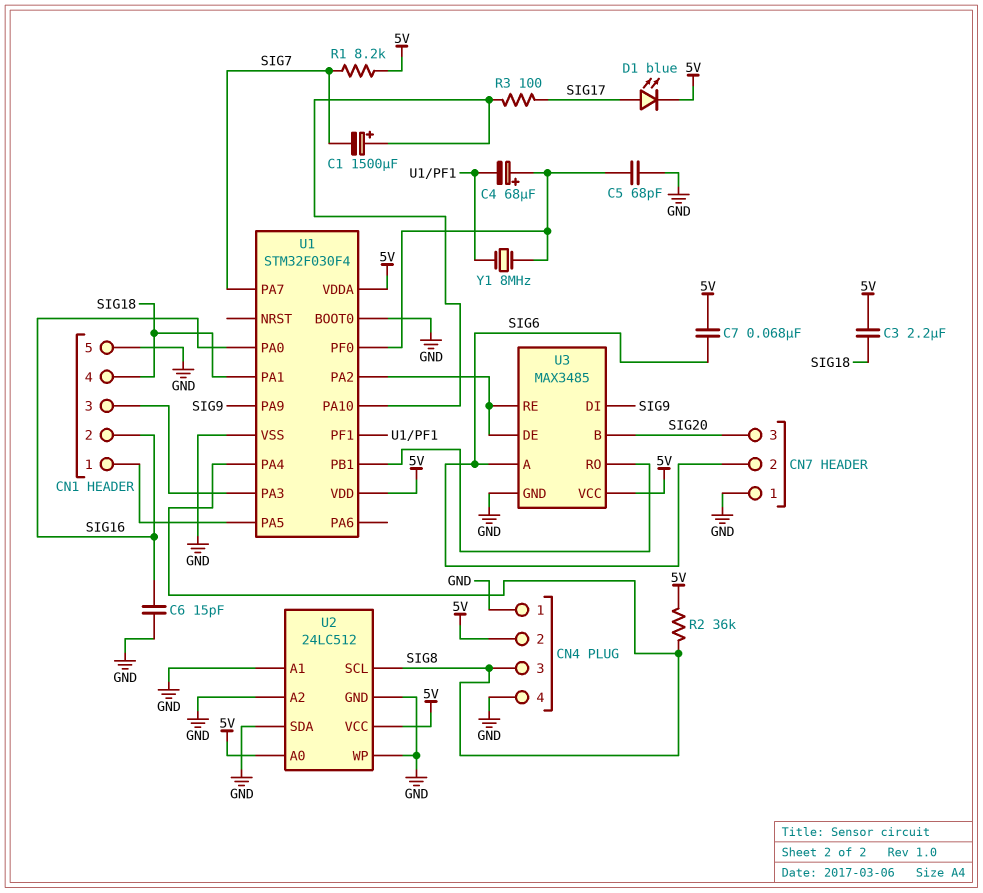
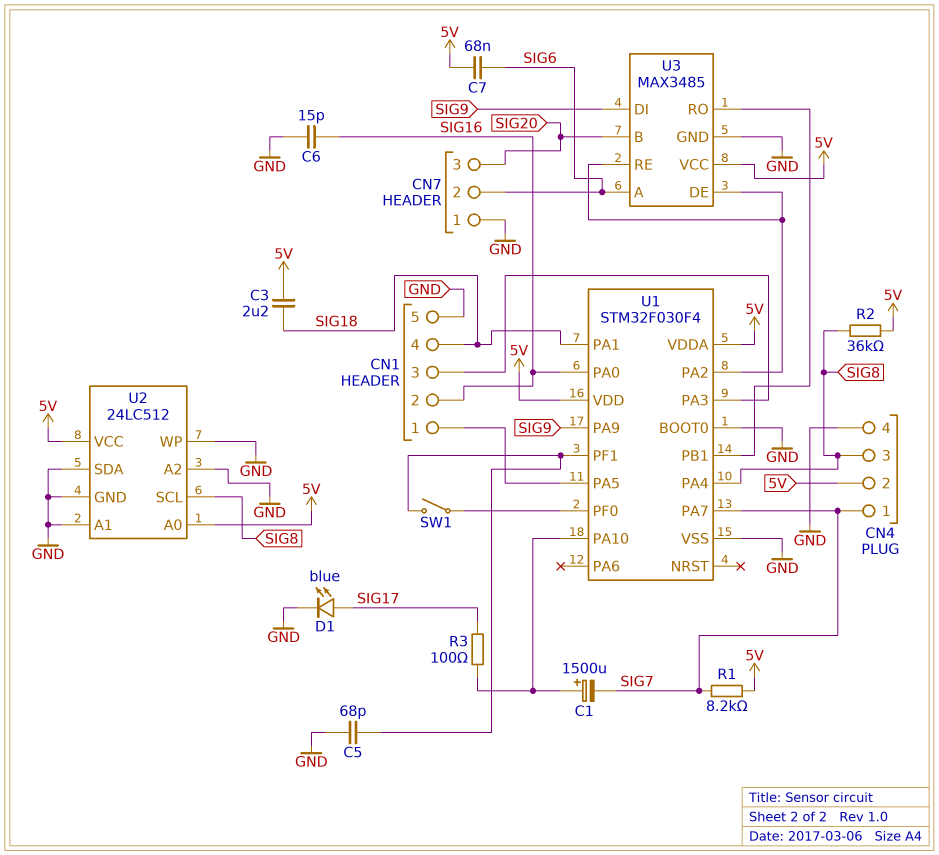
C4: 68uF (plus U1/PF0, minus U1/PF1) -> none
C5: 68pF (GND, U1/PF0) -> 68pF (GND, U1/PF1)
CN4 pin 1: GND -> SIG7
D1: LED blue (A SIG17, K 5V) -> LED blue (A SIG17, K GND)
SW1: none -> switch (U1/PF0, U1/PF1)
Y1: 8MHz (U1/PF0, U1/PF1) -> none

